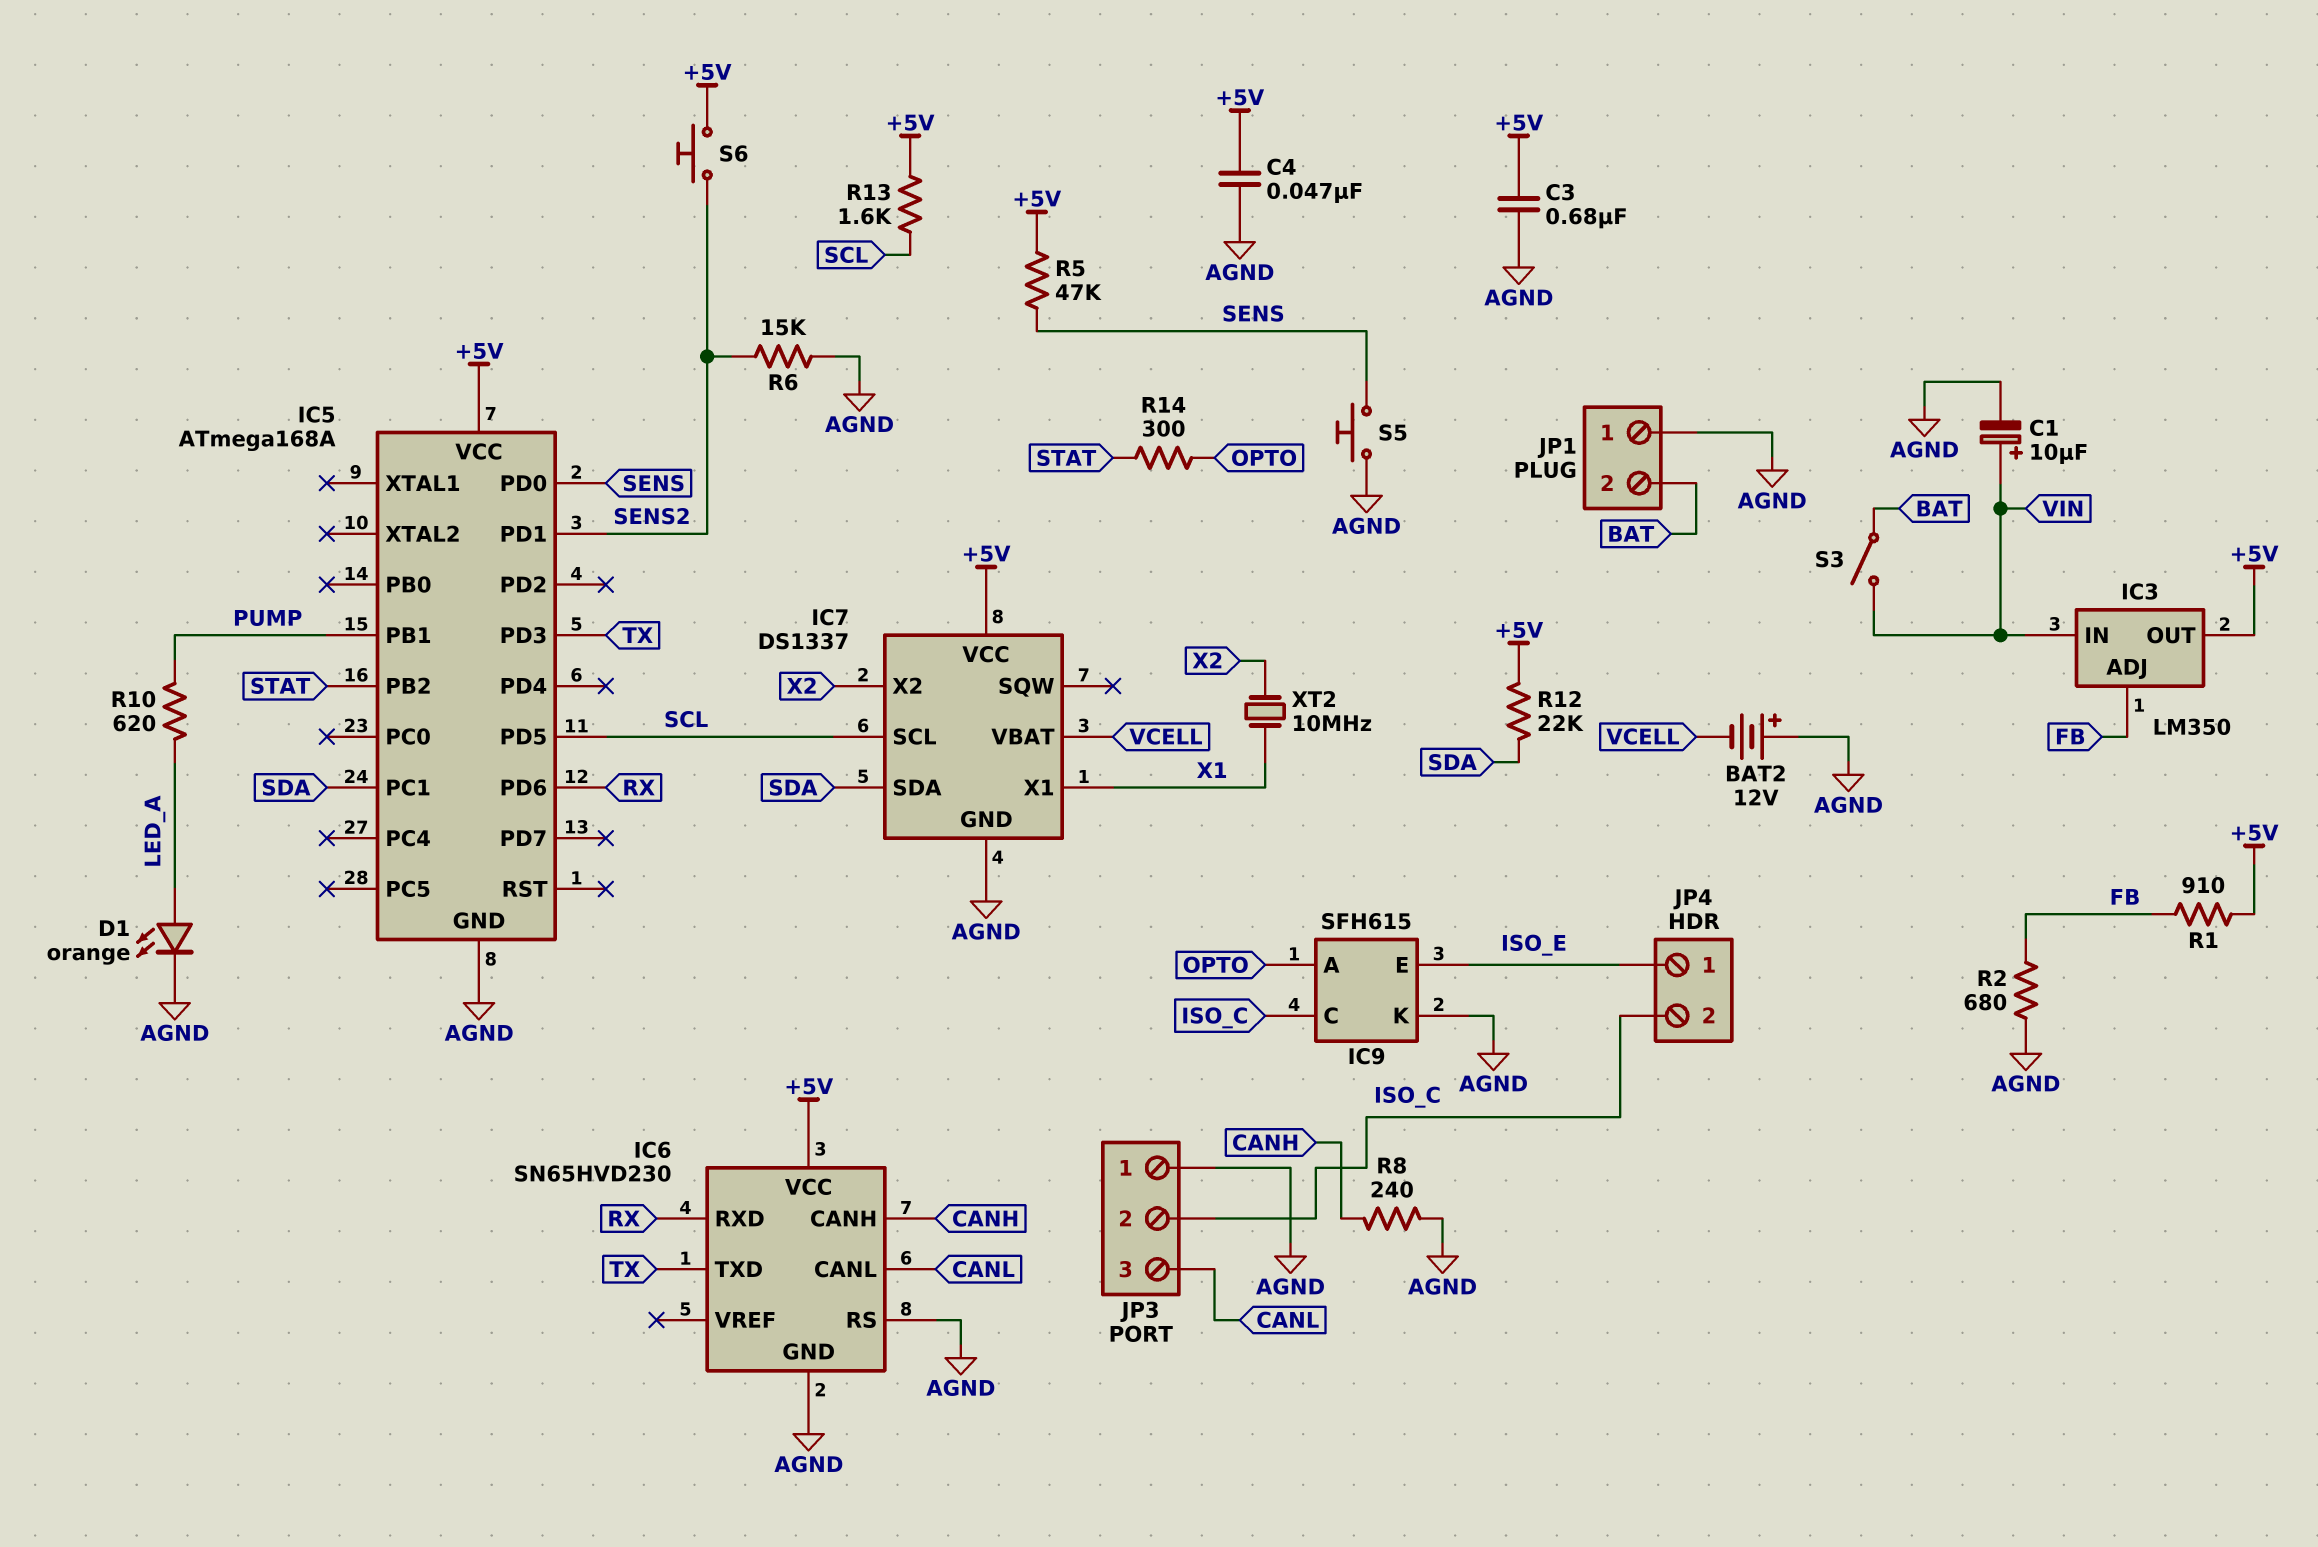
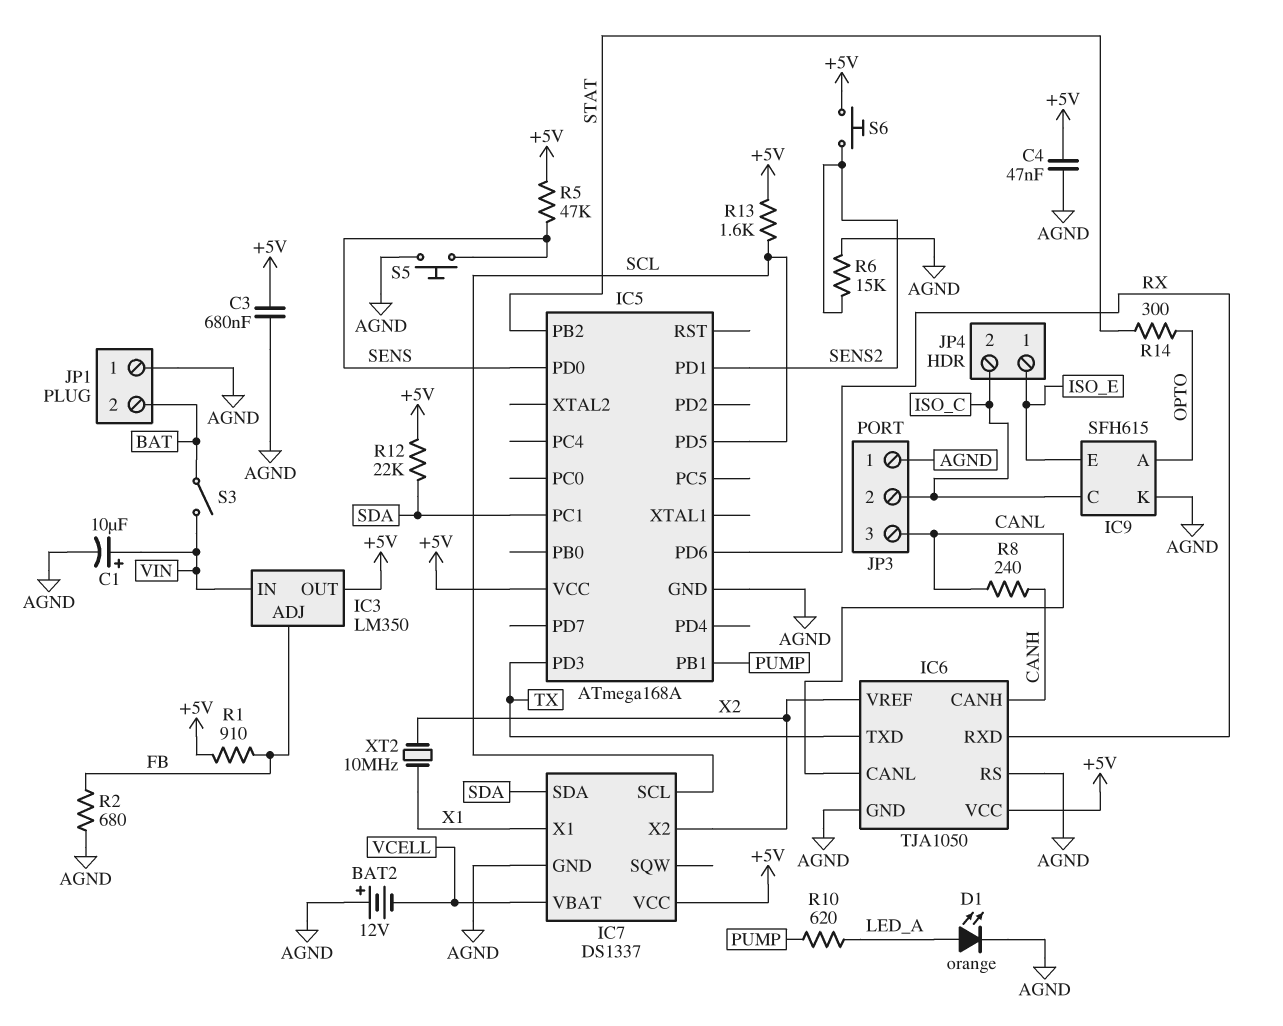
IC6: SN65HVD230 -> TJA1050
IC6 pin VREF: none -> X2
R8: 240 (AGND, CANH) -> 240 (CANH, CANL)

